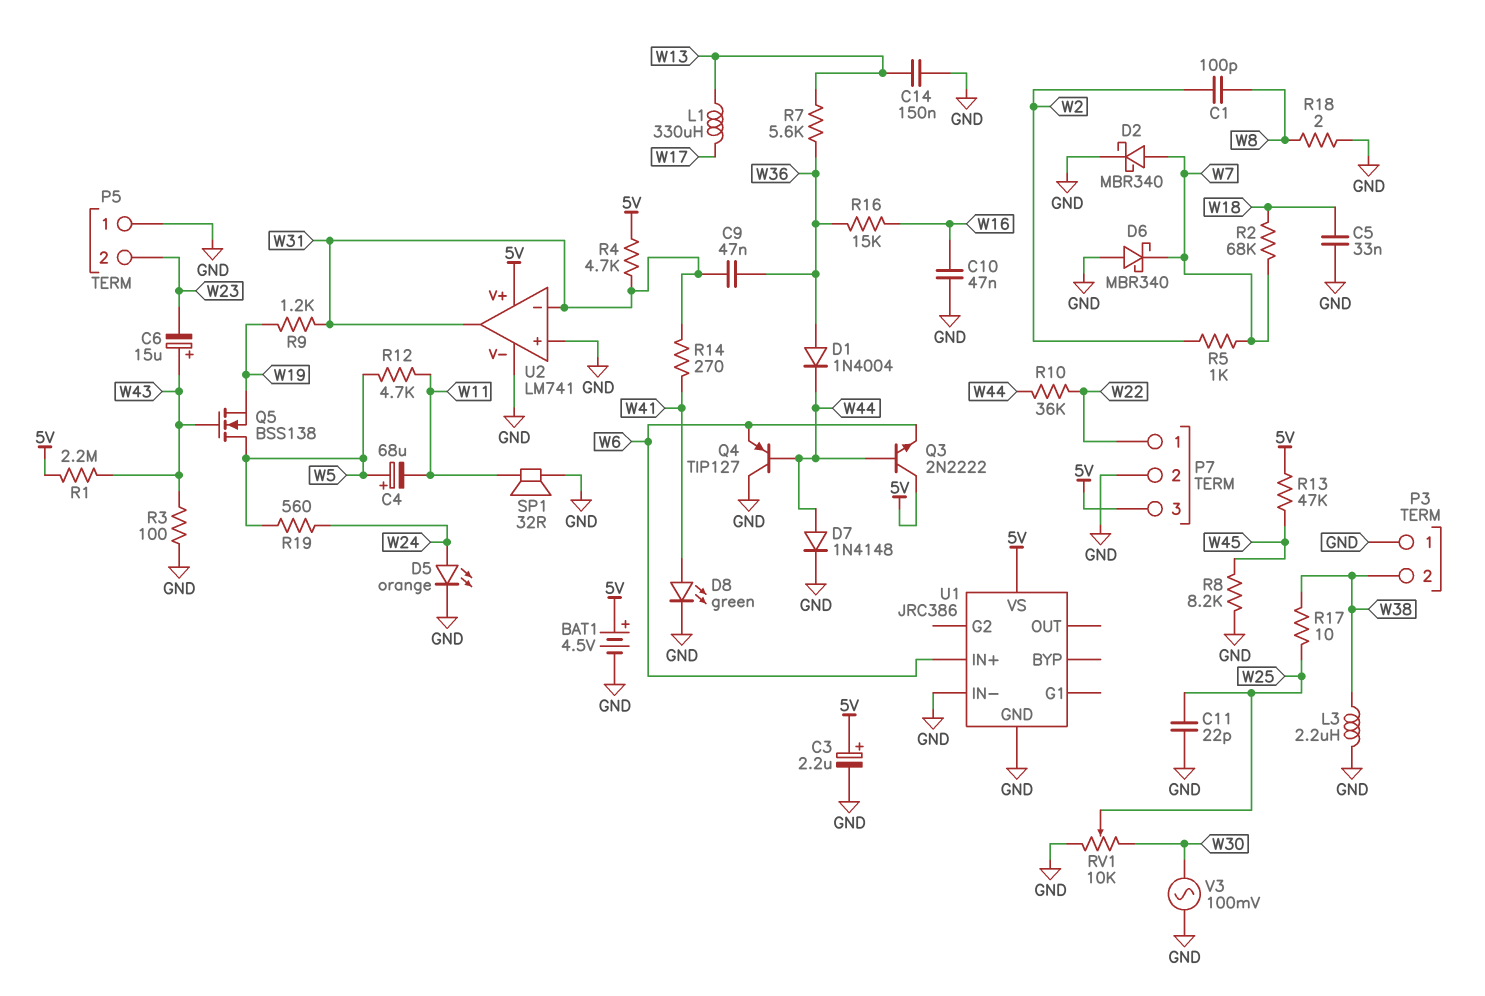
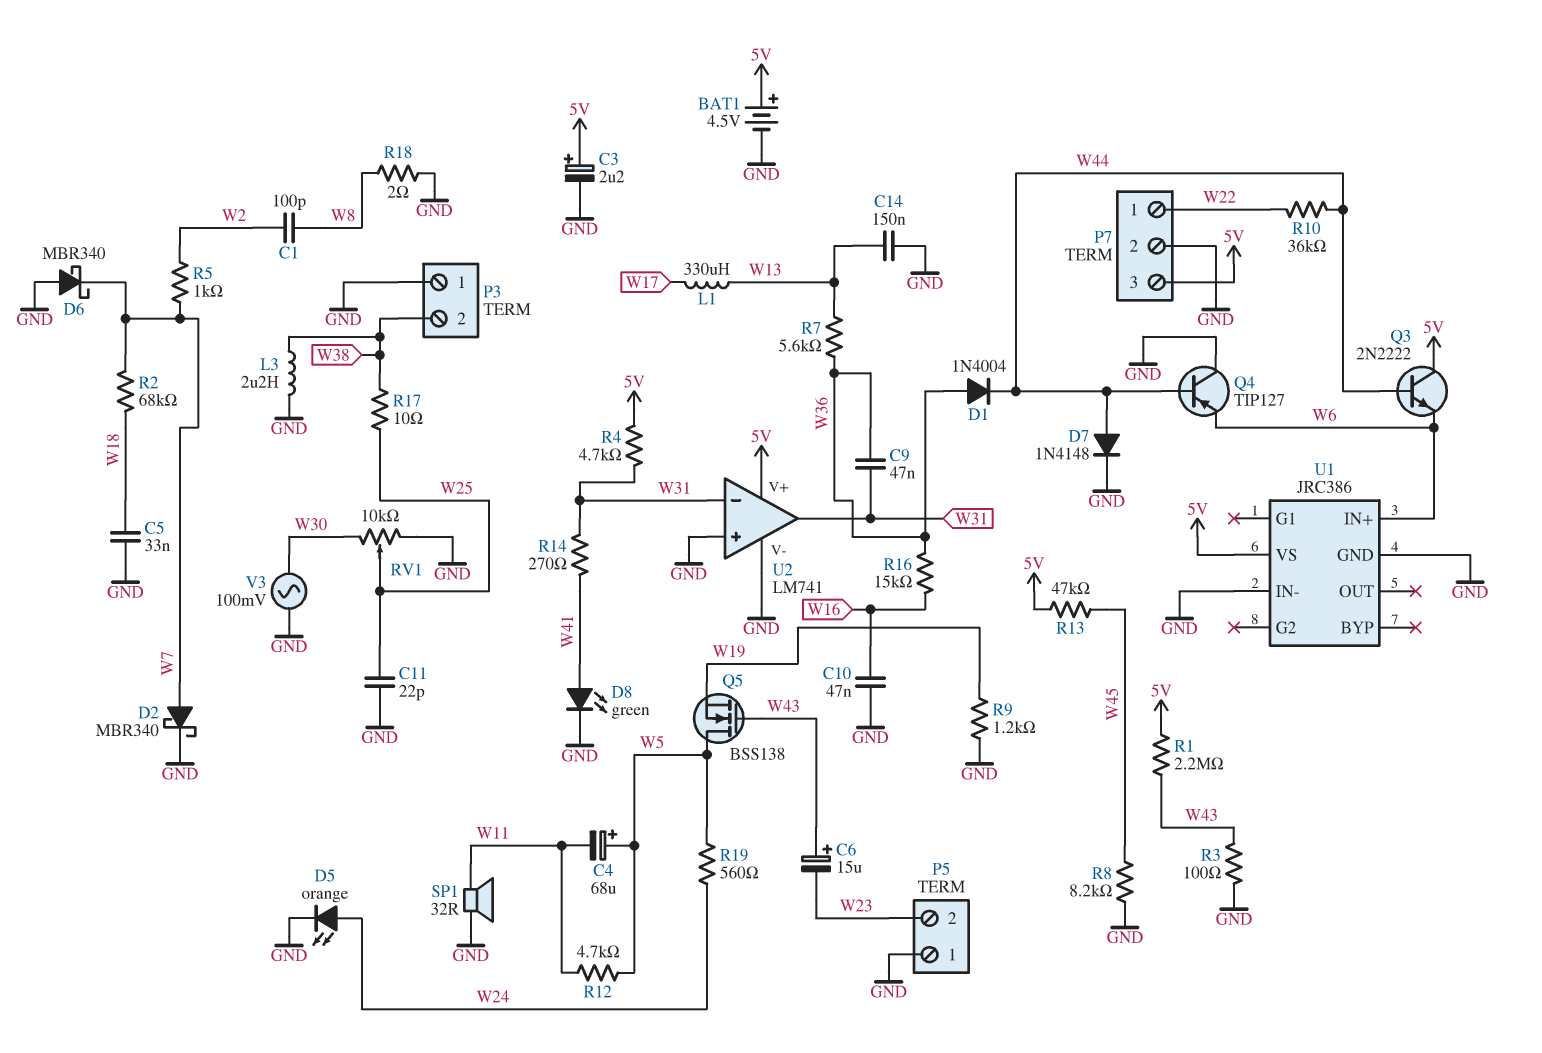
R9: 1.2k (W19, W31) -> 1.2k (GND, W19)

